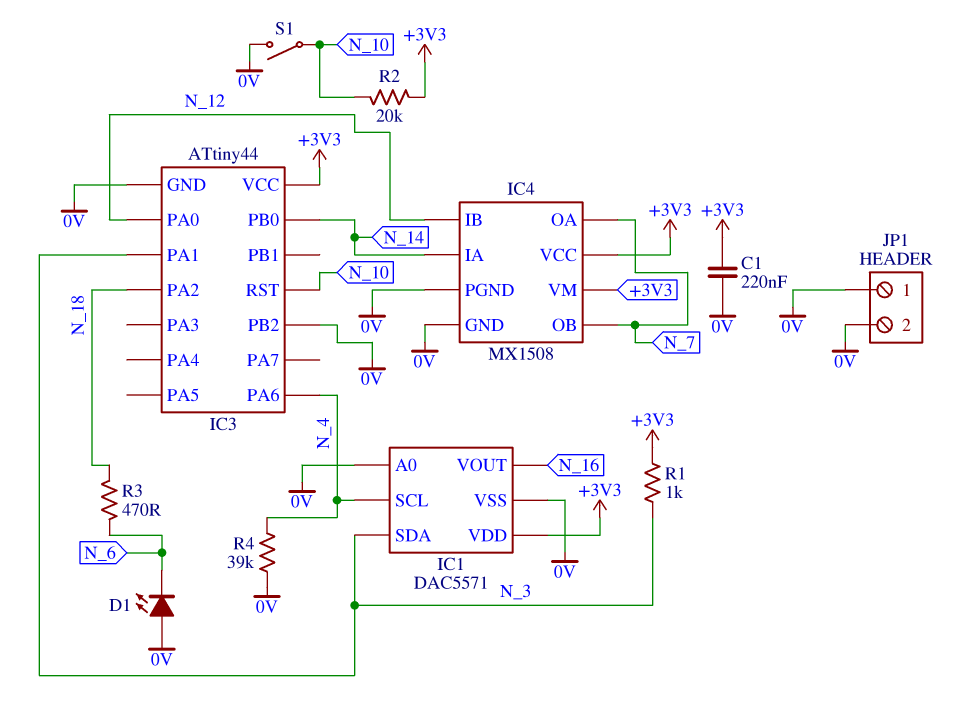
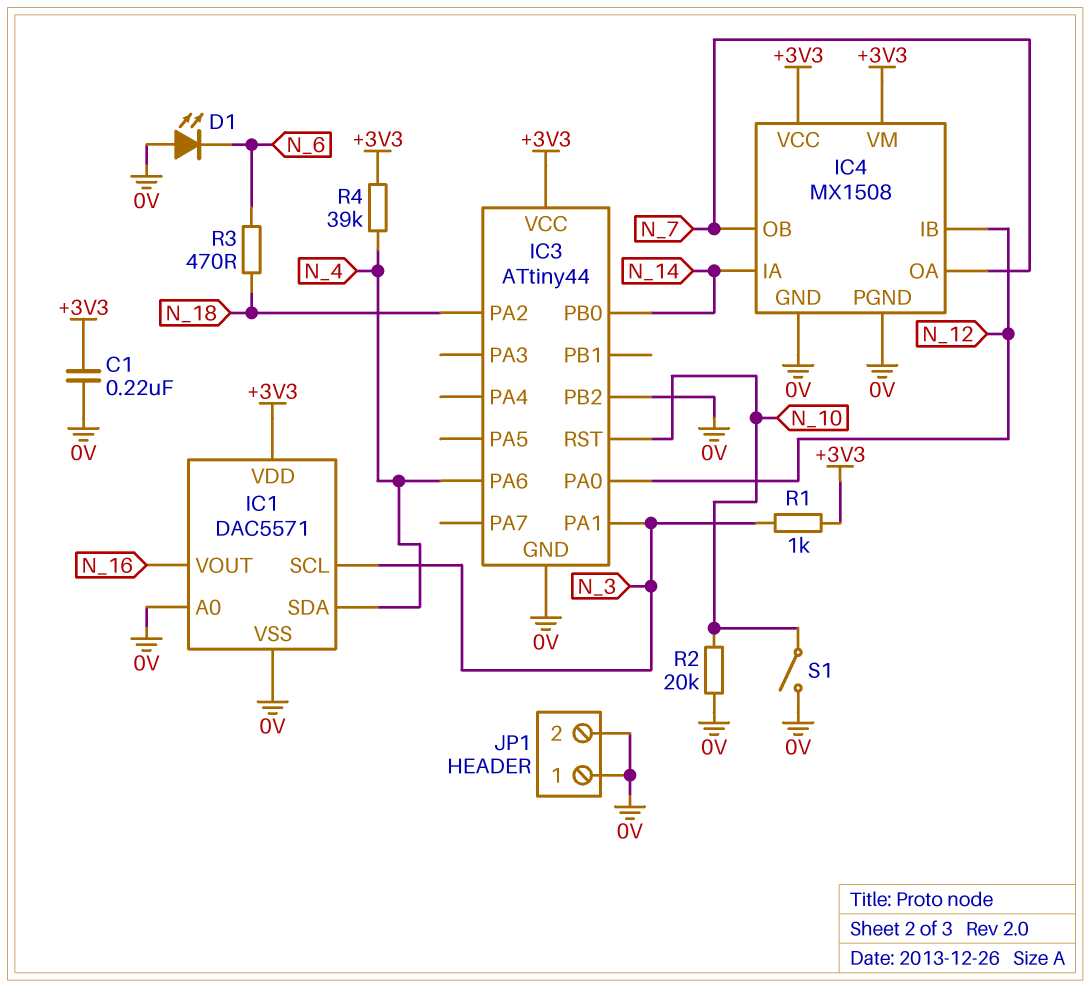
IC1 pin SCL: N_4 -> N_3
IC1 pin SDA: N_3 -> N_4
R2: 20k (+3V3, N_10) -> 20k (0V, N_10)
R4: 39k (0V, N_4) -> 39k (+3V3, N_4)

